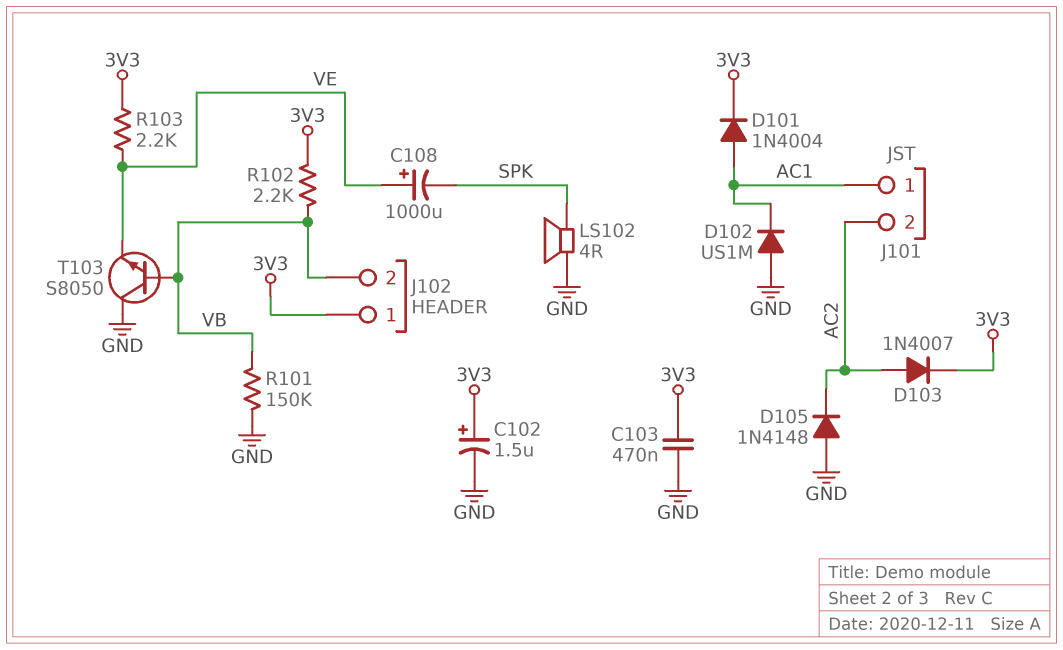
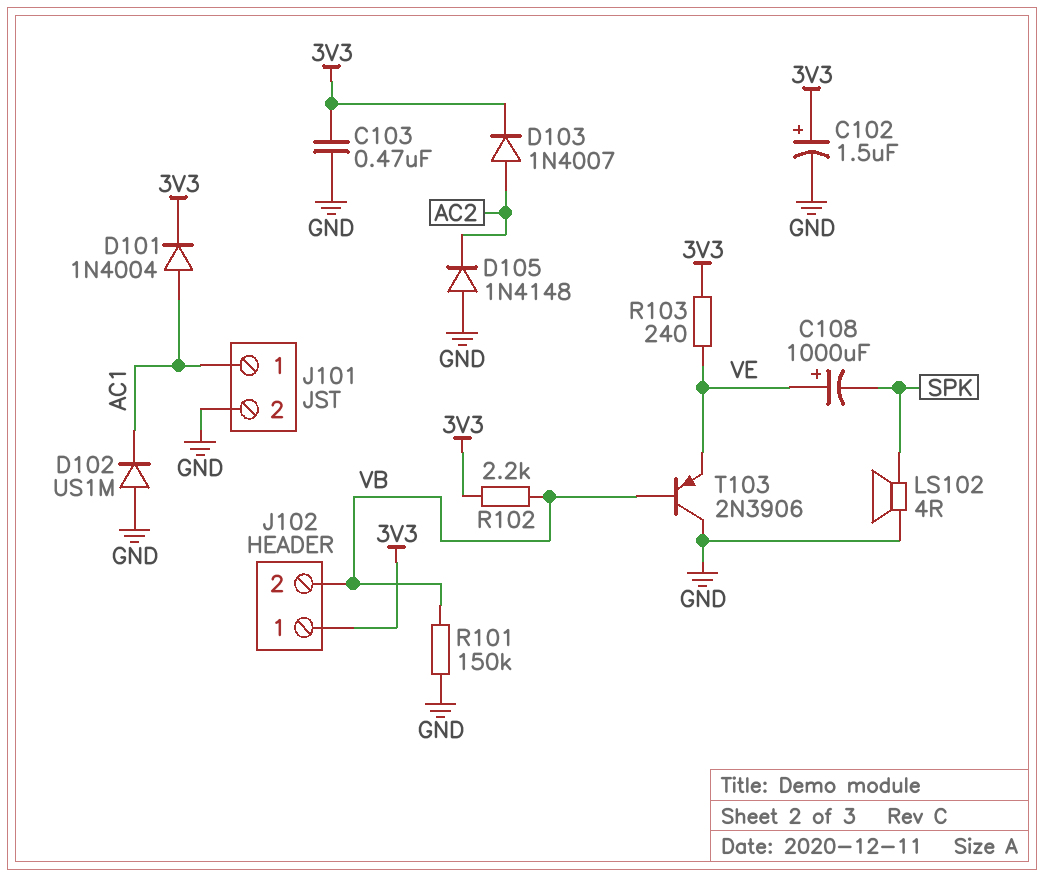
J101 pin 2: AC2 -> GND
R103: 2.2k (3V3, VE) -> 240 (3V3, VE)
T103: NPN S8050 (B VB, C GND, E VE) -> PNP 2N3906 (B VB, C GND, E VE)

